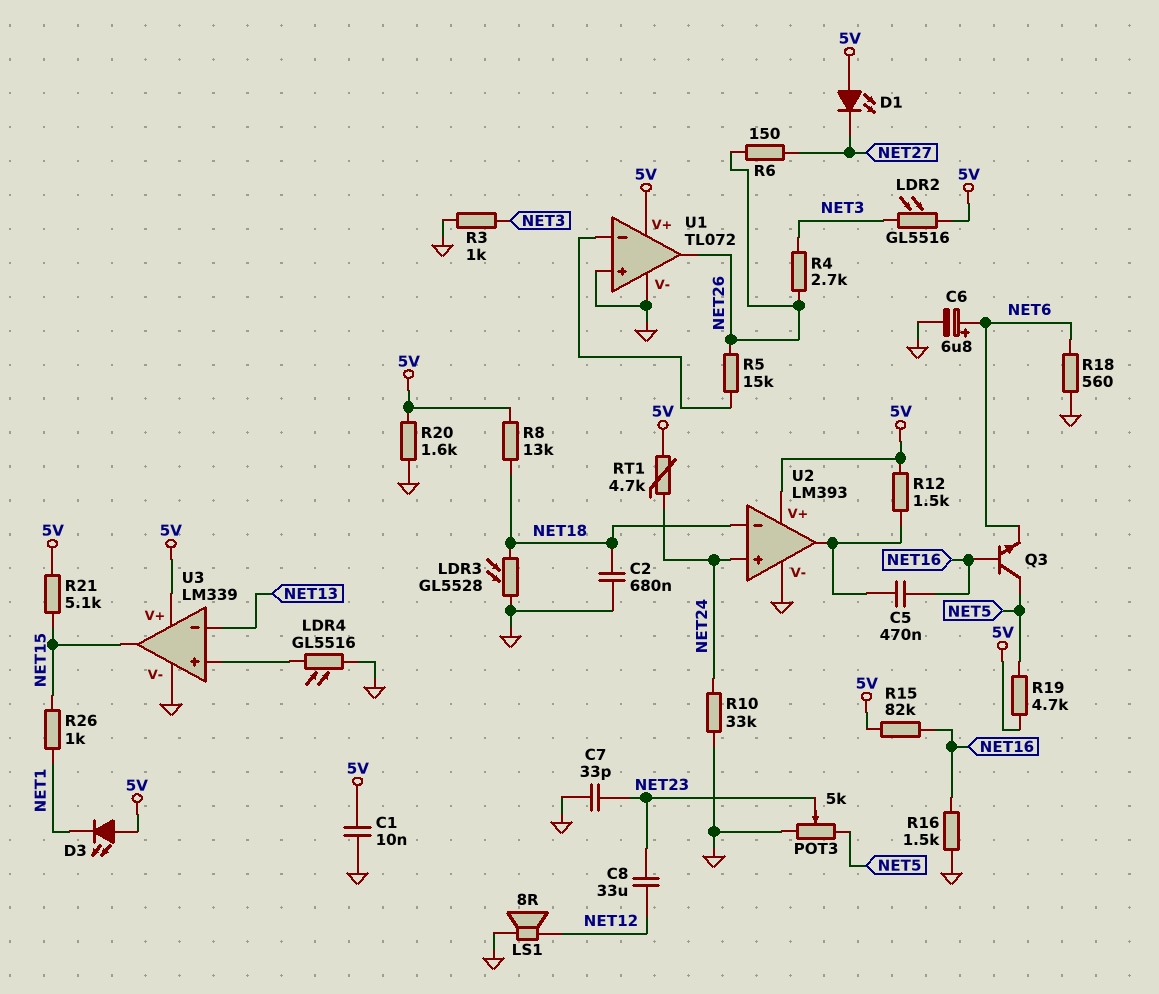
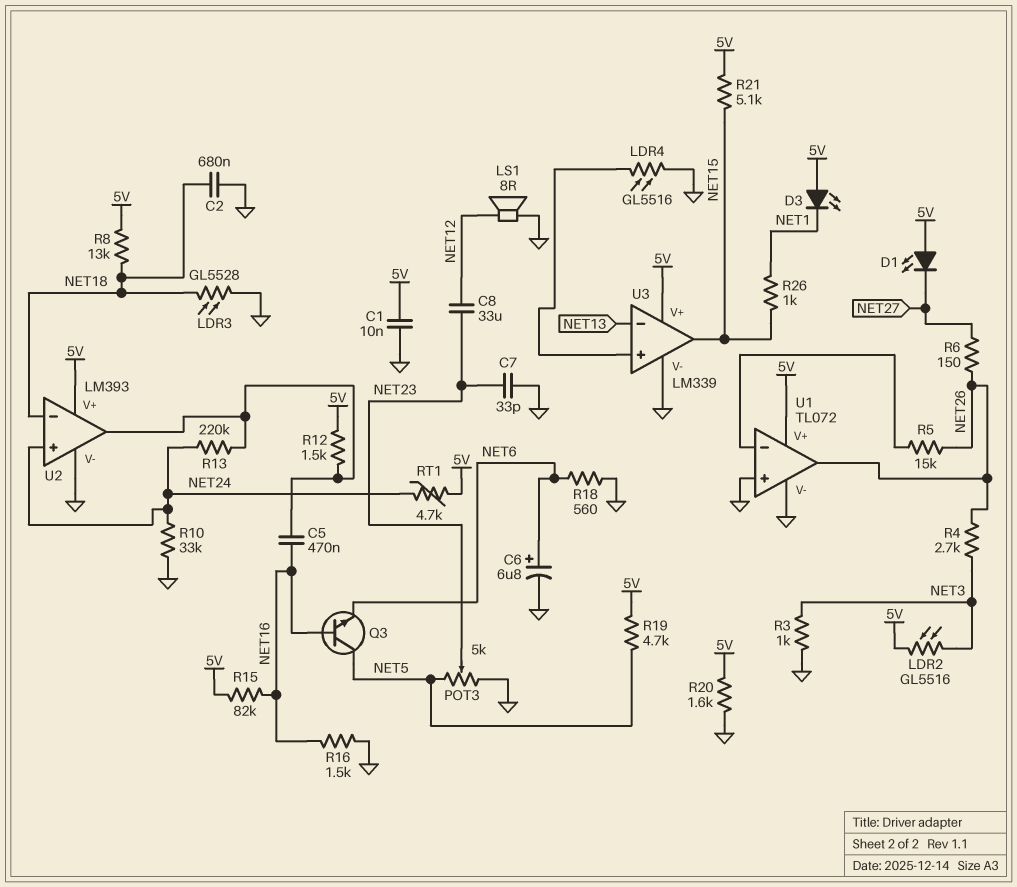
R13: none -> 220k (NET24, U2/out)

